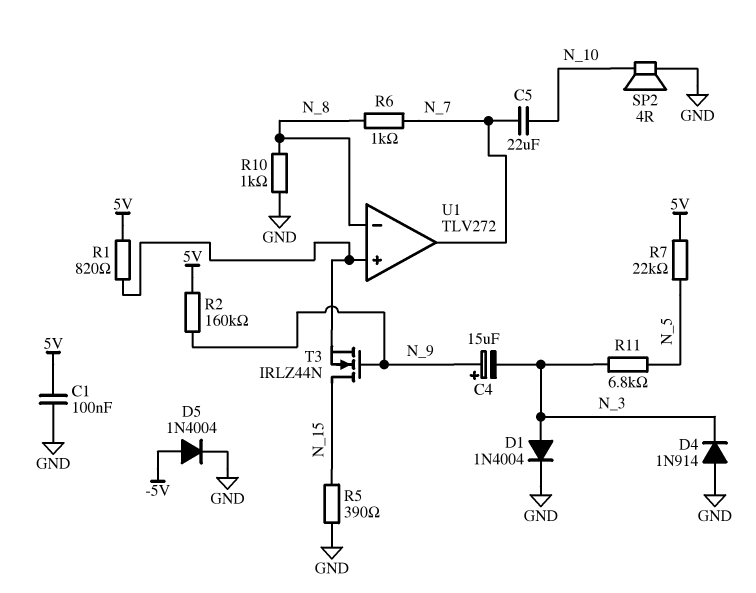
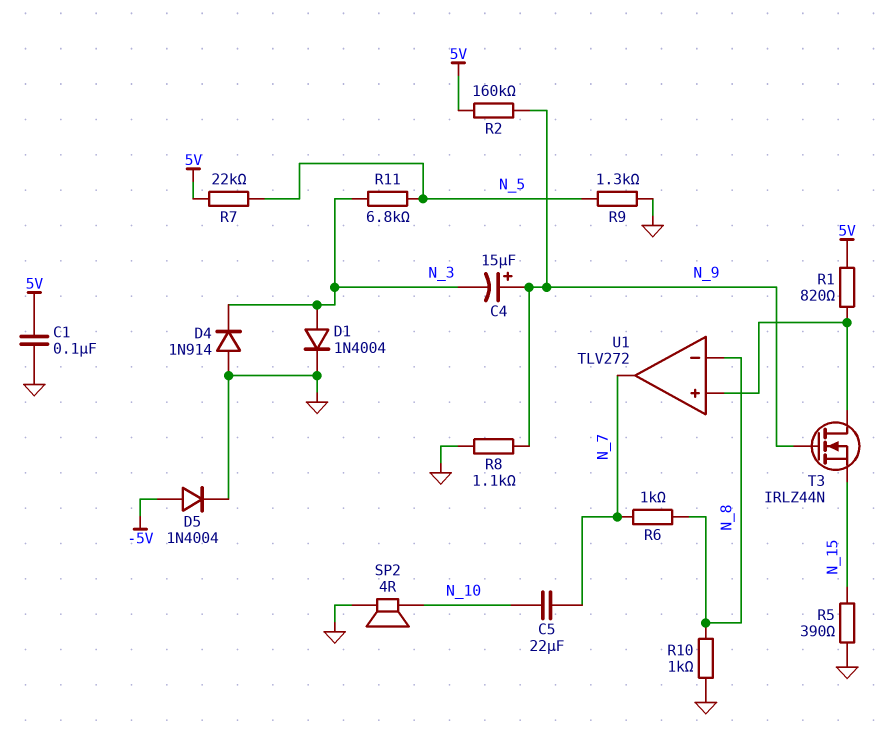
R8: none -> 1.1k (GND, N_9)
R9: none -> 1.3k (GND, N_5)
T3: NMOS IRLZ44N (G N_9, D N_15, S U1/in+) -> NMOS IRLZ44N (G N_9, D U1/in+, S N_15)

